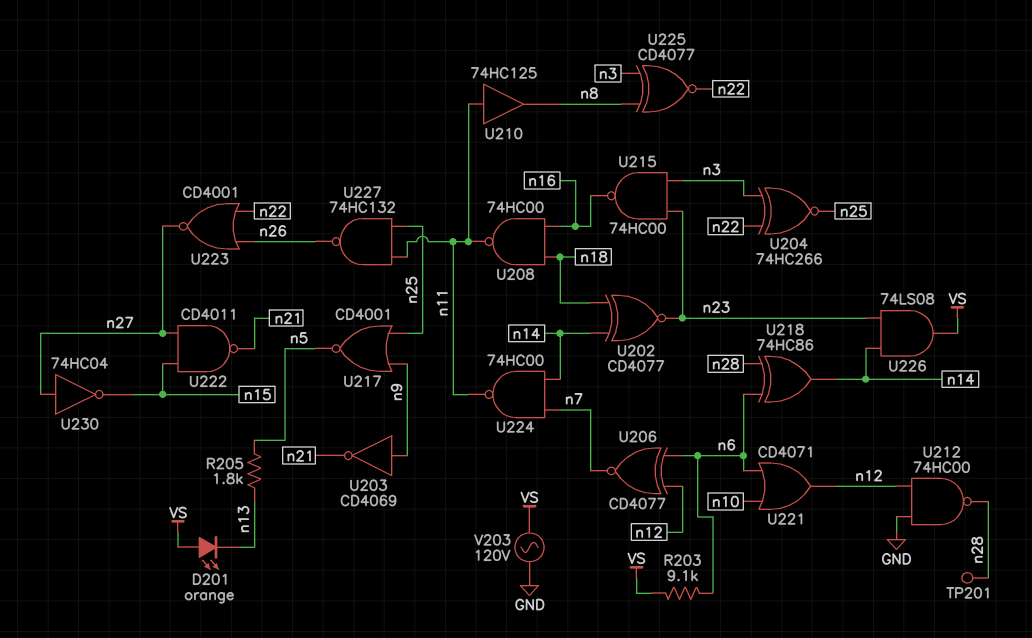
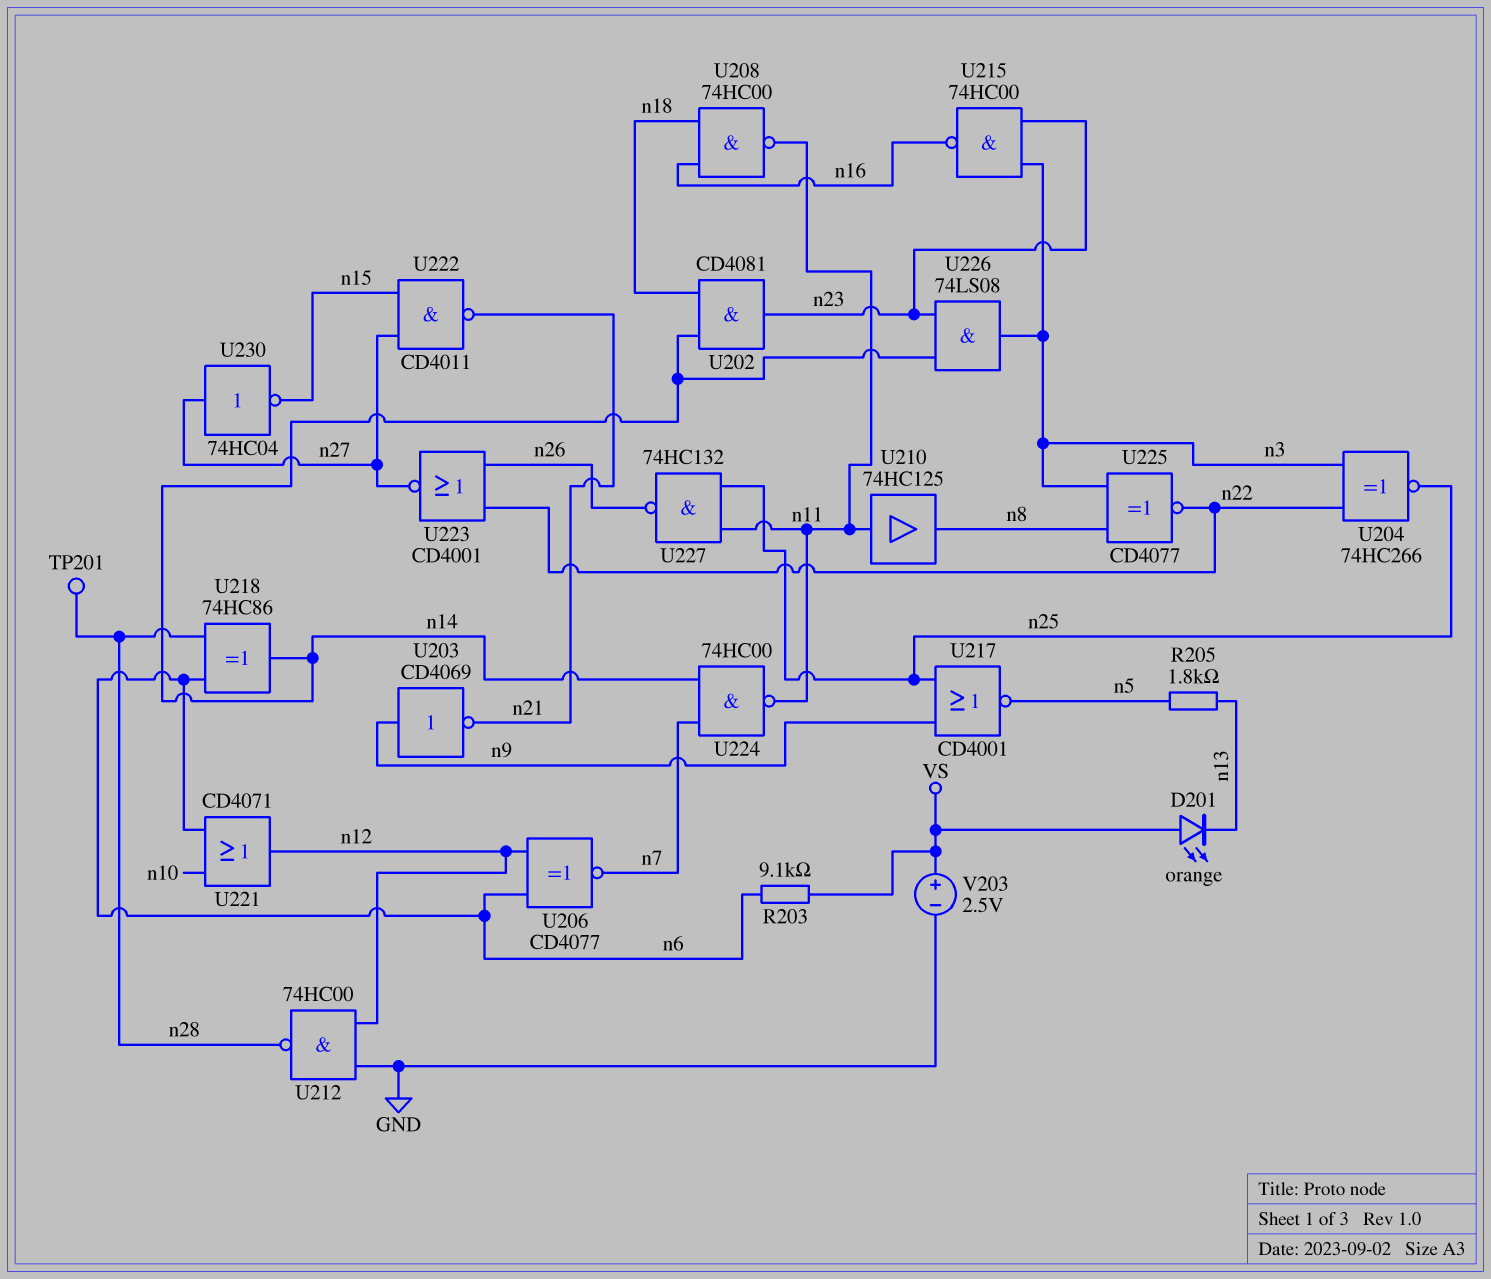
U202: XNOR CD4077 (in n14, in n18, out n23) -> AND CD4081 (in n14, in n18, out n23)
U226: AND 74LS08 (in n14, in n23, out VS) -> AND 74LS08 (in n14, in n23, out n3)
V203: AC 120V (GND, VS) -> 2.5V (plus VS, minus GND)

